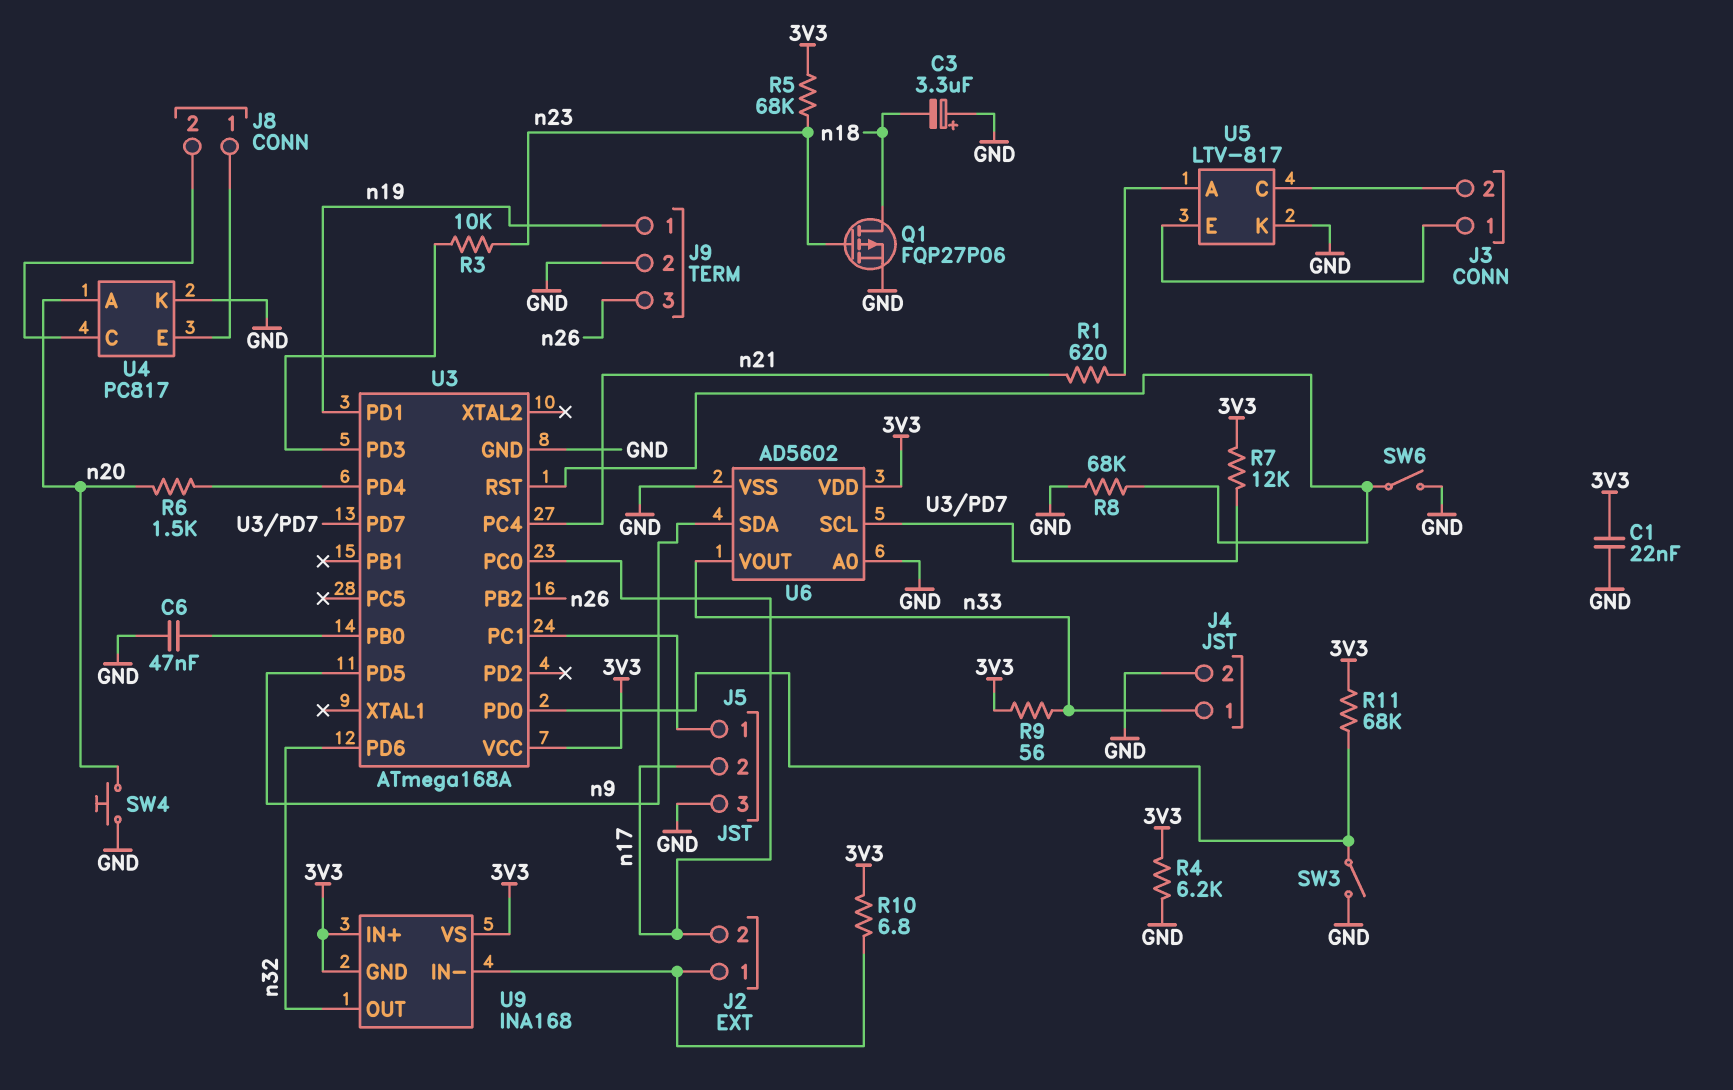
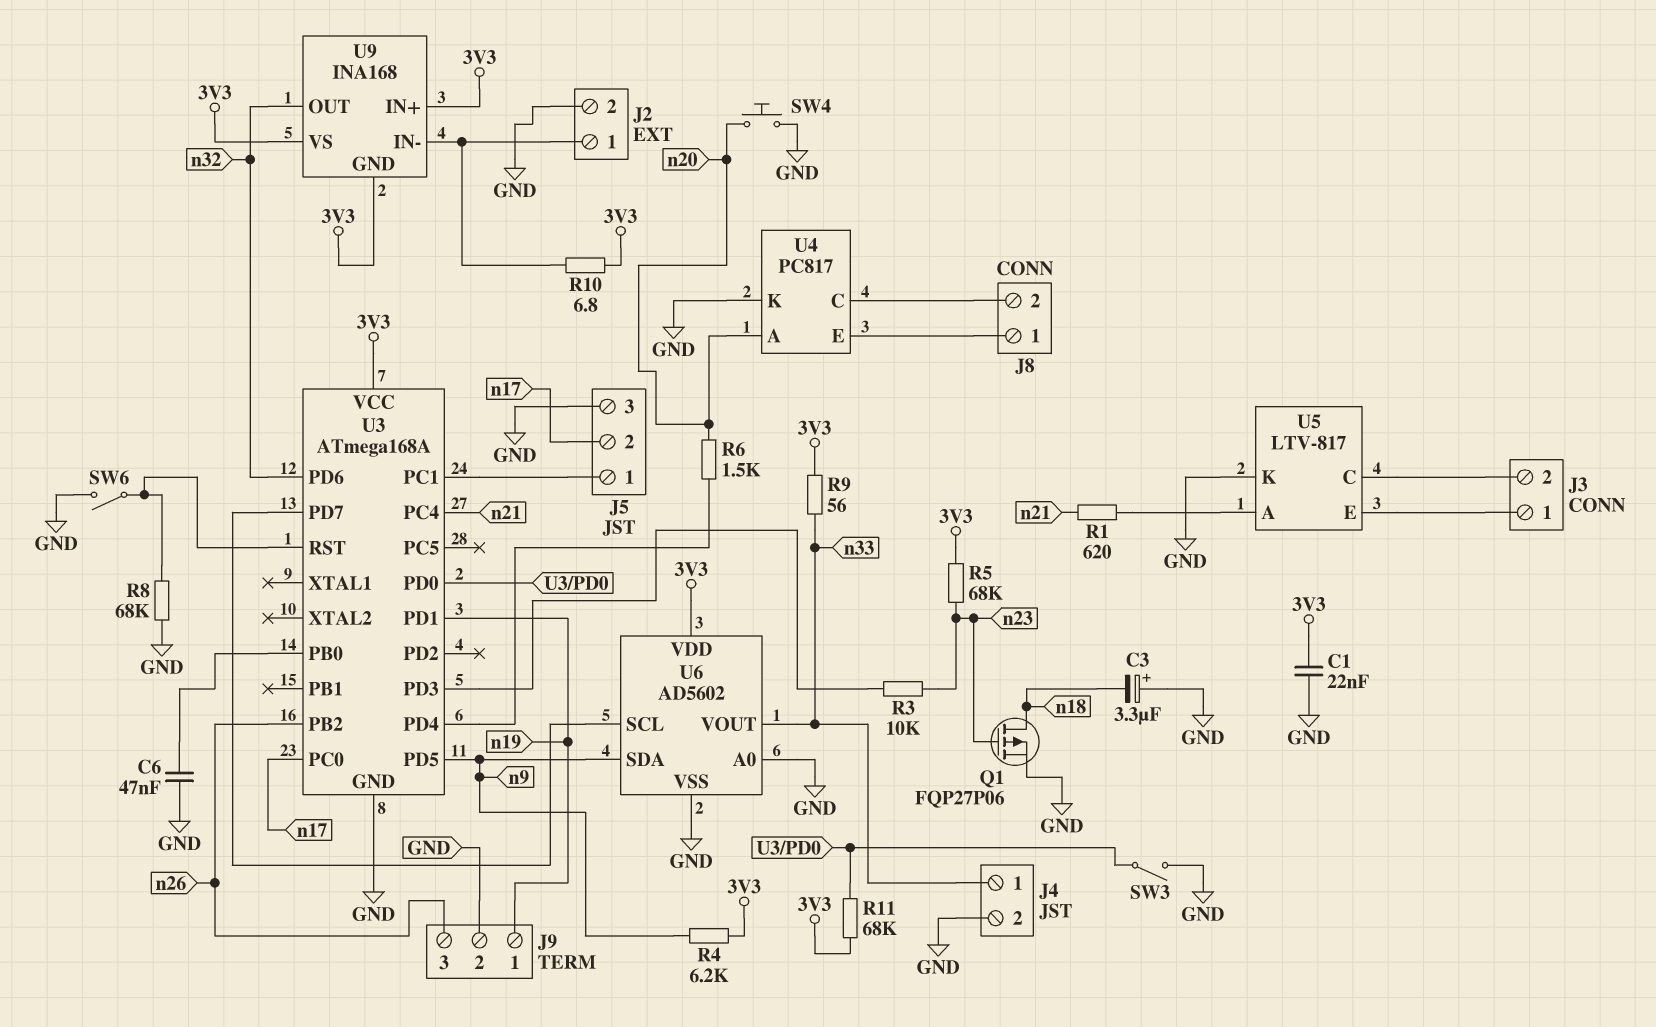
J2 pin 2: n17 -> GND
R4: 6.2k (3V3, GND) -> 6.2k (3V3, n9)
R7: 12k (3V3, U3/PD7) -> none

